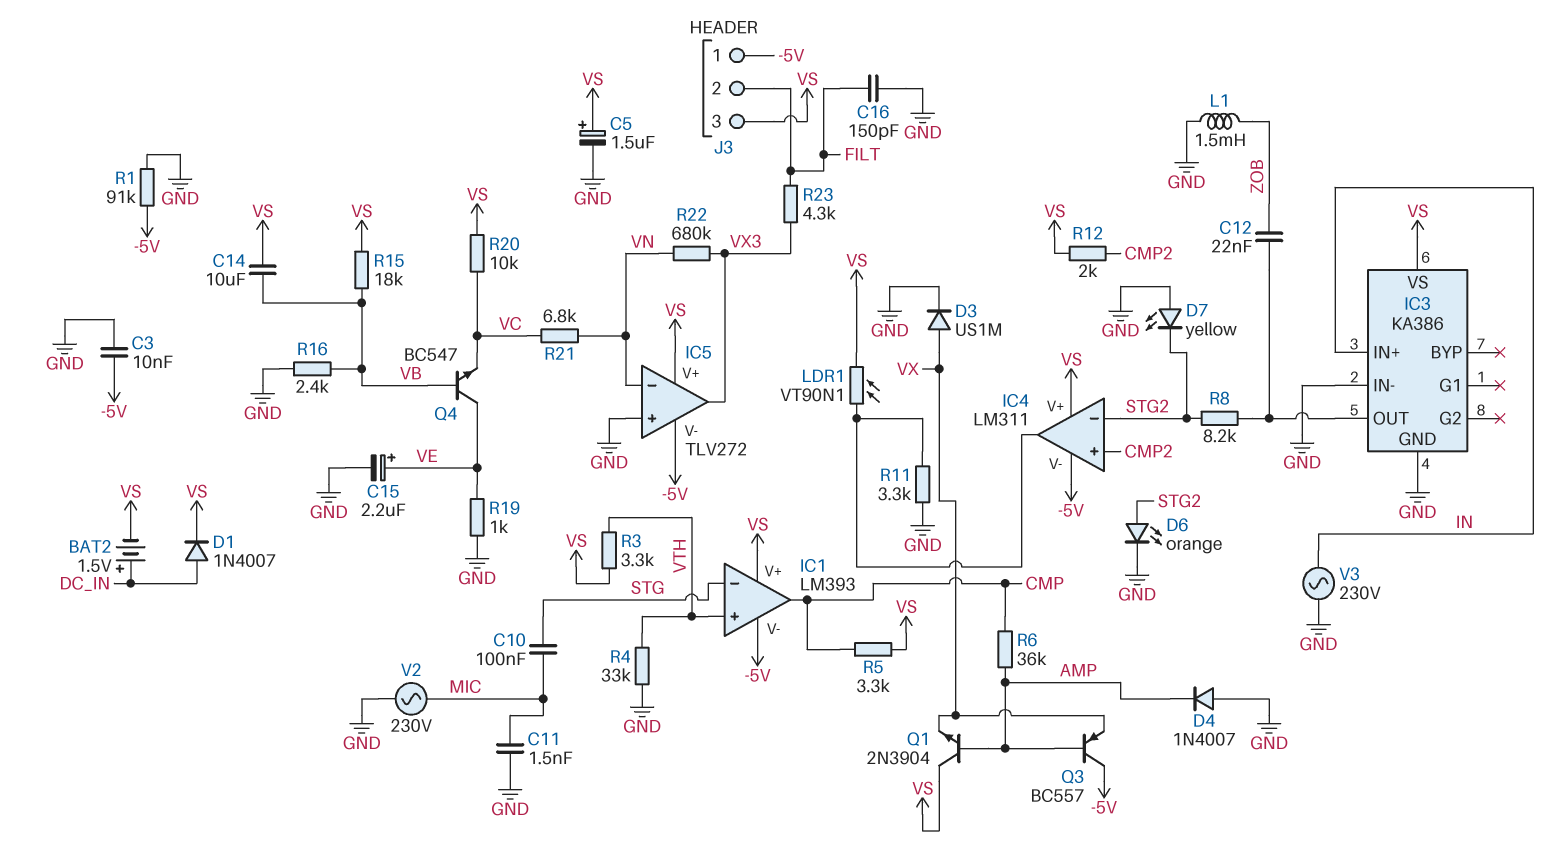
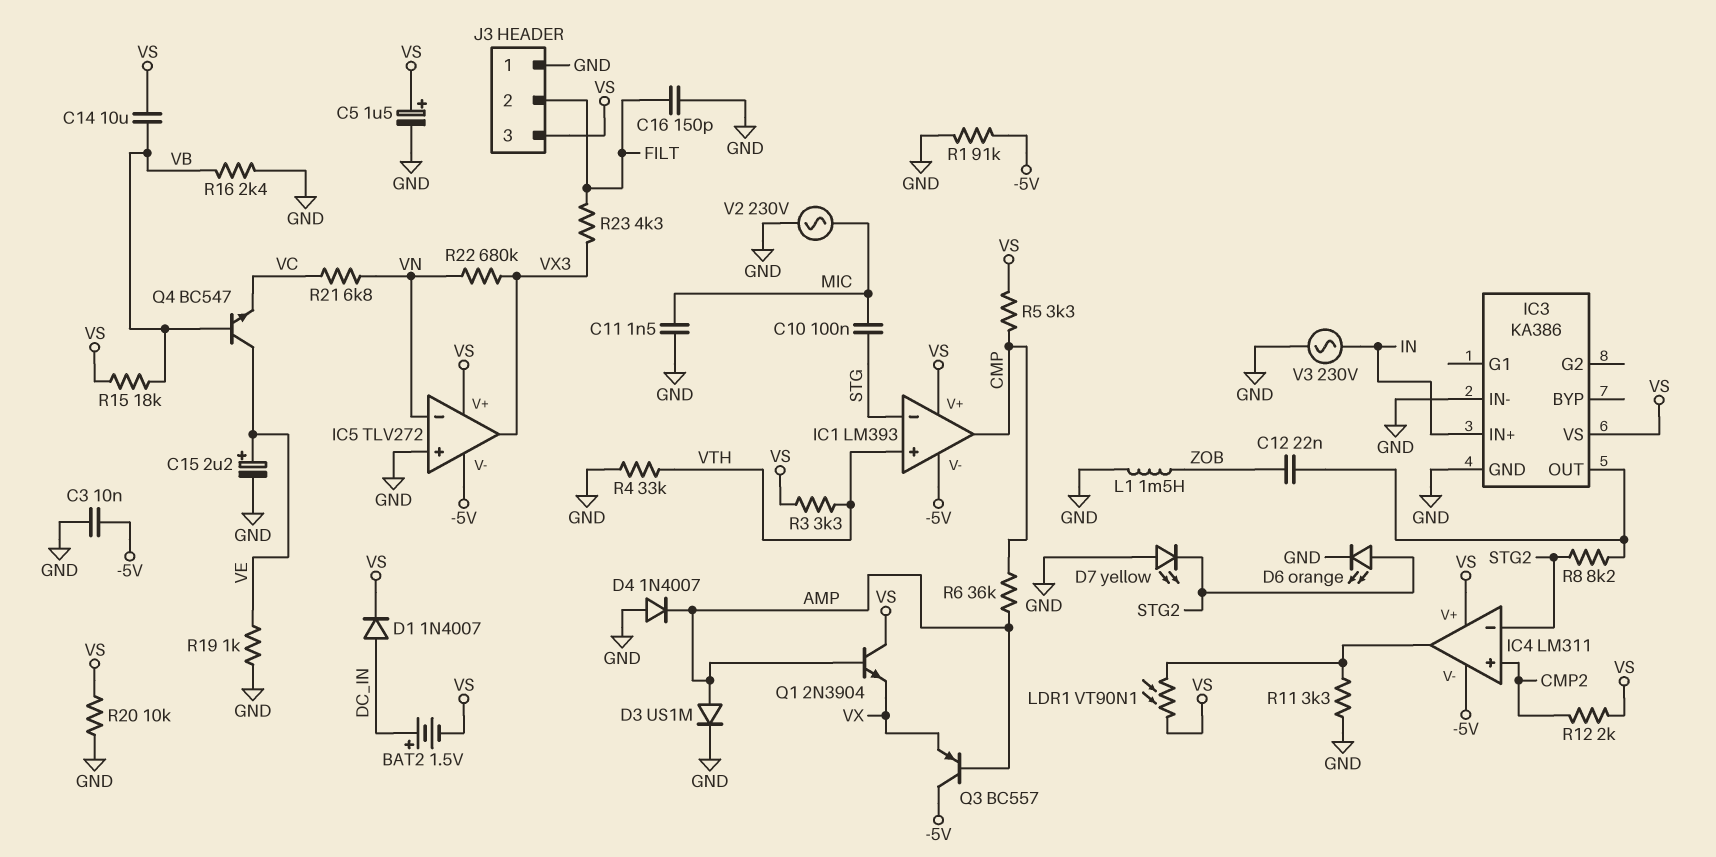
D3: diode US1M (A VX, K GND) -> diode US1M (A AMP, K GND)
J3 pin 1: -5V -> GND
R20: 10k (VC, VS) -> 10k (GND, VS)

